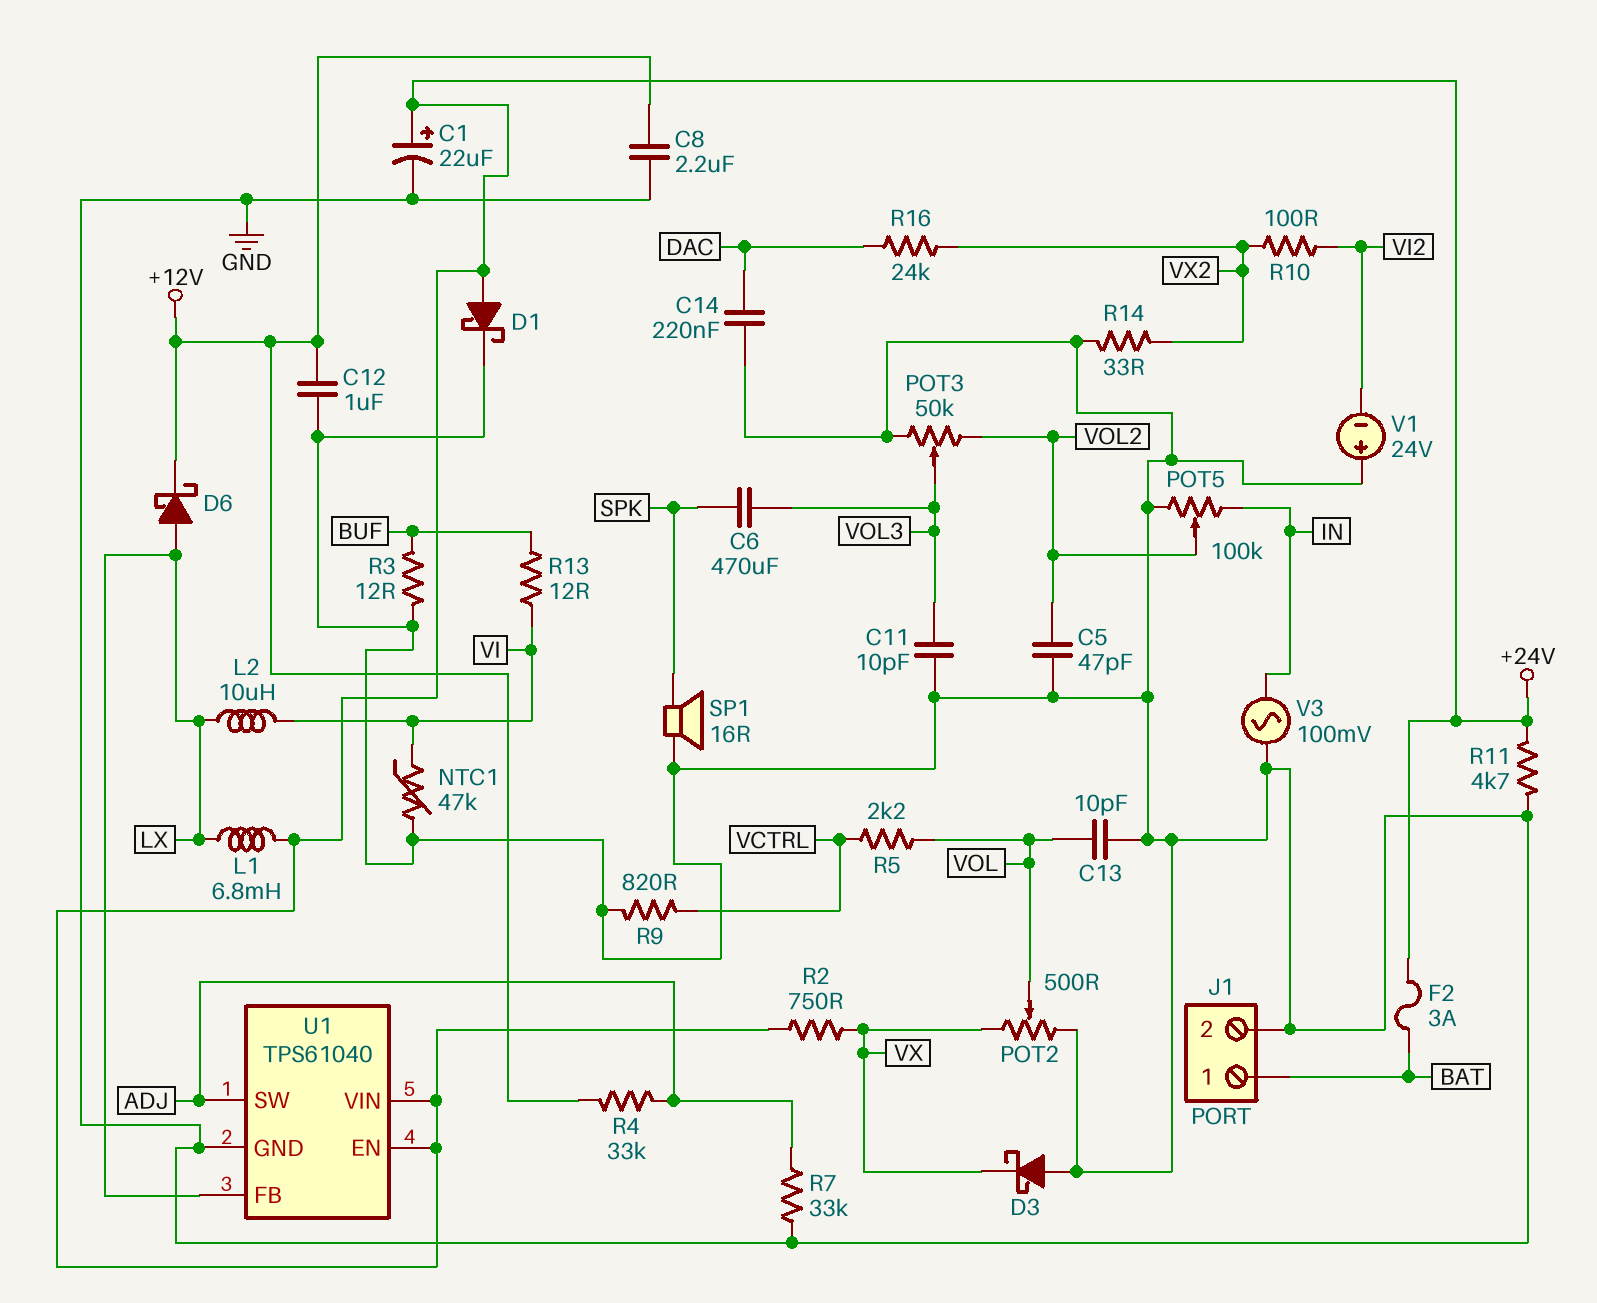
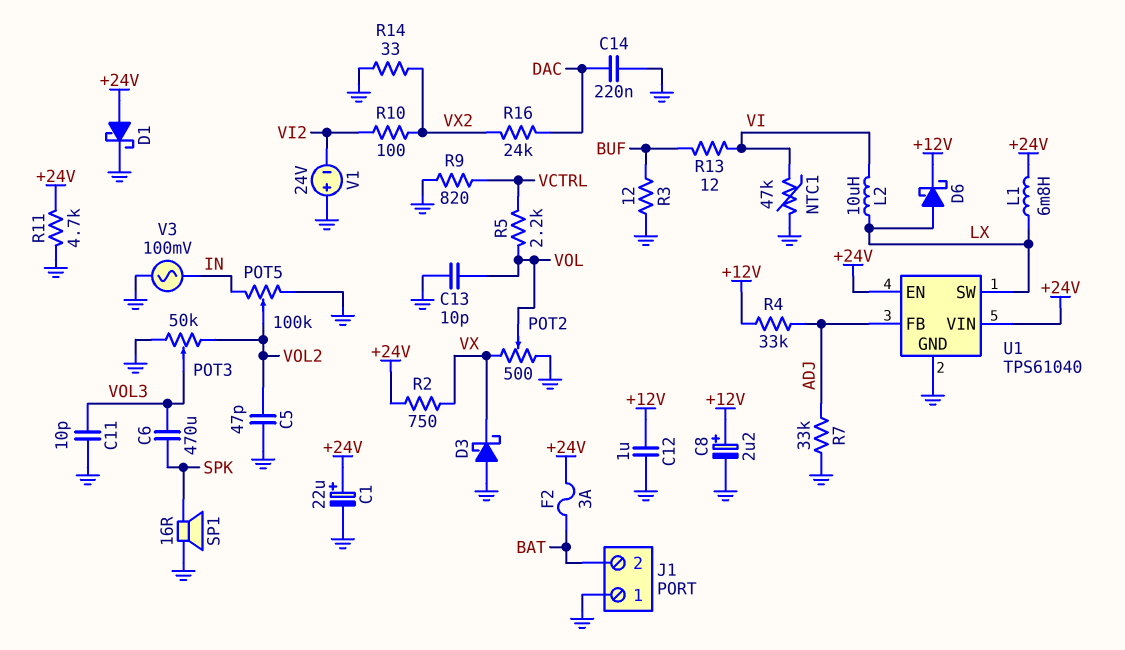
C8: 2.2uF (+12V, GND) -> 2.2uF (plus +12V, minus GND)
J1 pin 1: BAT -> GND
J1 pin 2: GND -> BAT
U1 pin FB: LX -> ADJ
U1 pin SW: ADJ -> LX

